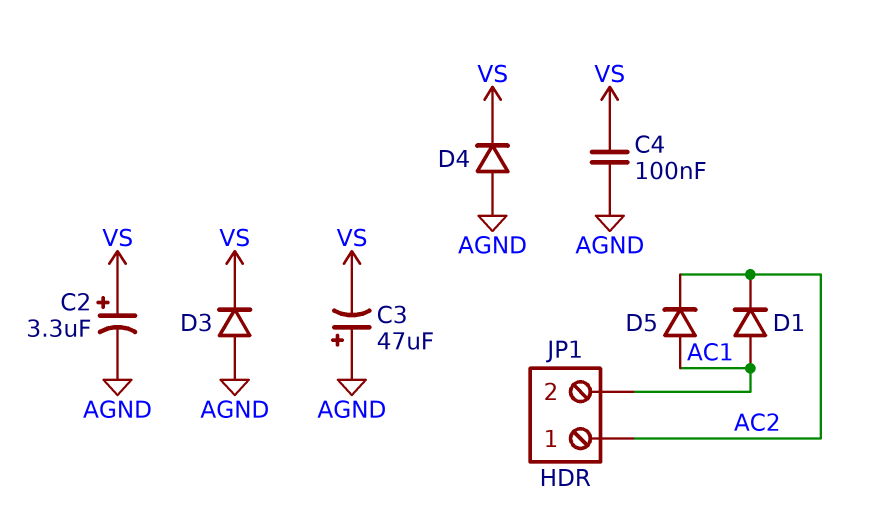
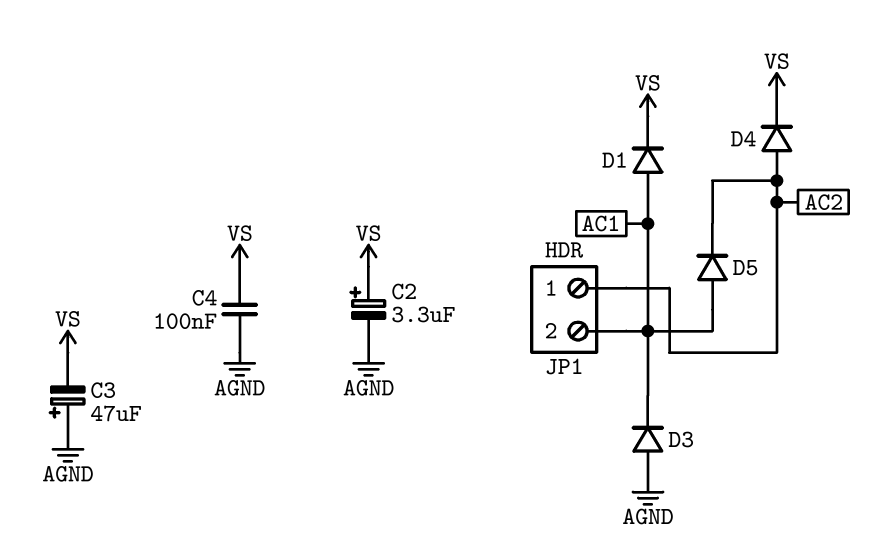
D1: diode (A AC1, K AC2) -> diode (A AC1, K VS)
D3: diode (A AGND, K VS) -> diode (A AGND, K AC1)
D4: diode (A AGND, K VS) -> diode (A AC2, K VS)

